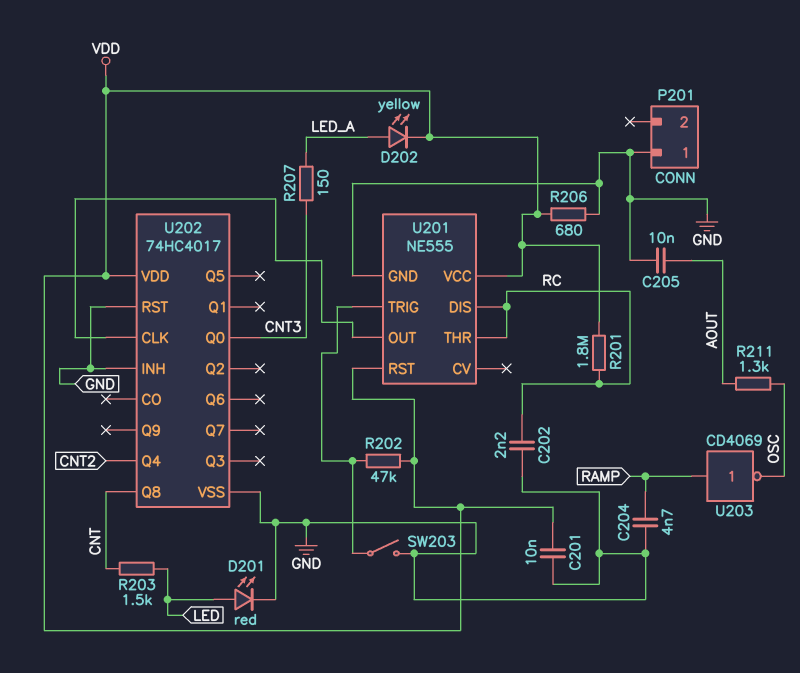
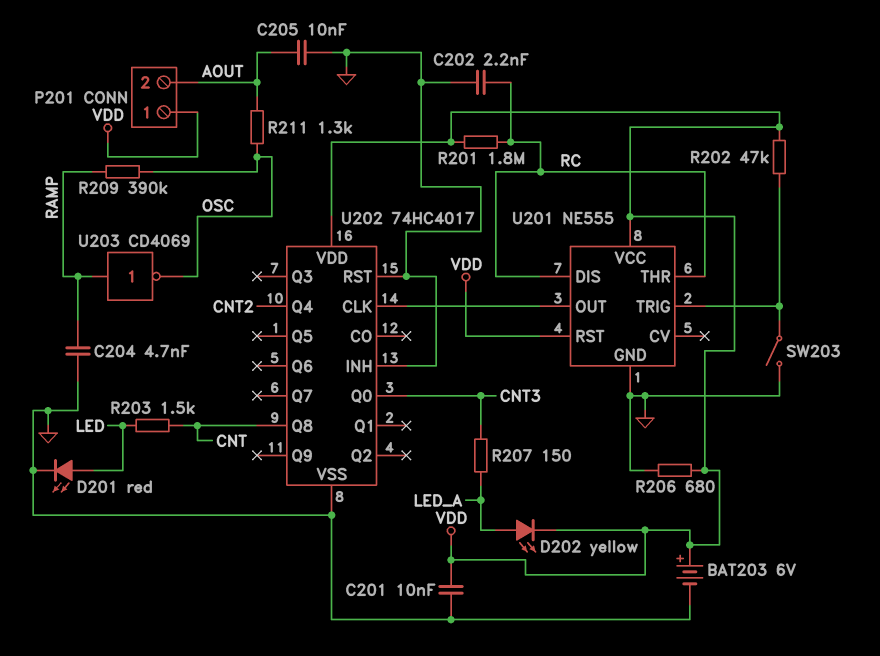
BAT203: none -> 6V (plus VDD, minus GND)
P201 pin 1: GND -> VDD
P201 pin 2: none -> AOUT
R209: none -> 390k (OSC, RAMP)

